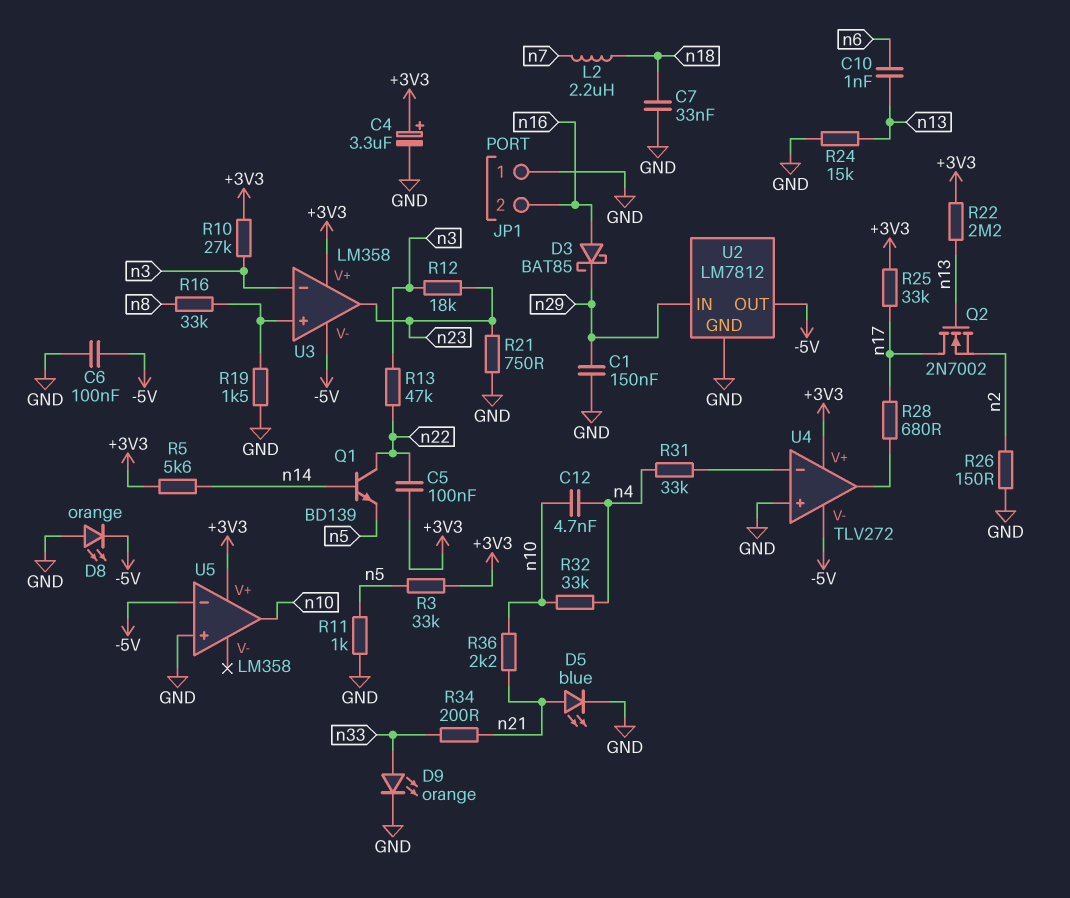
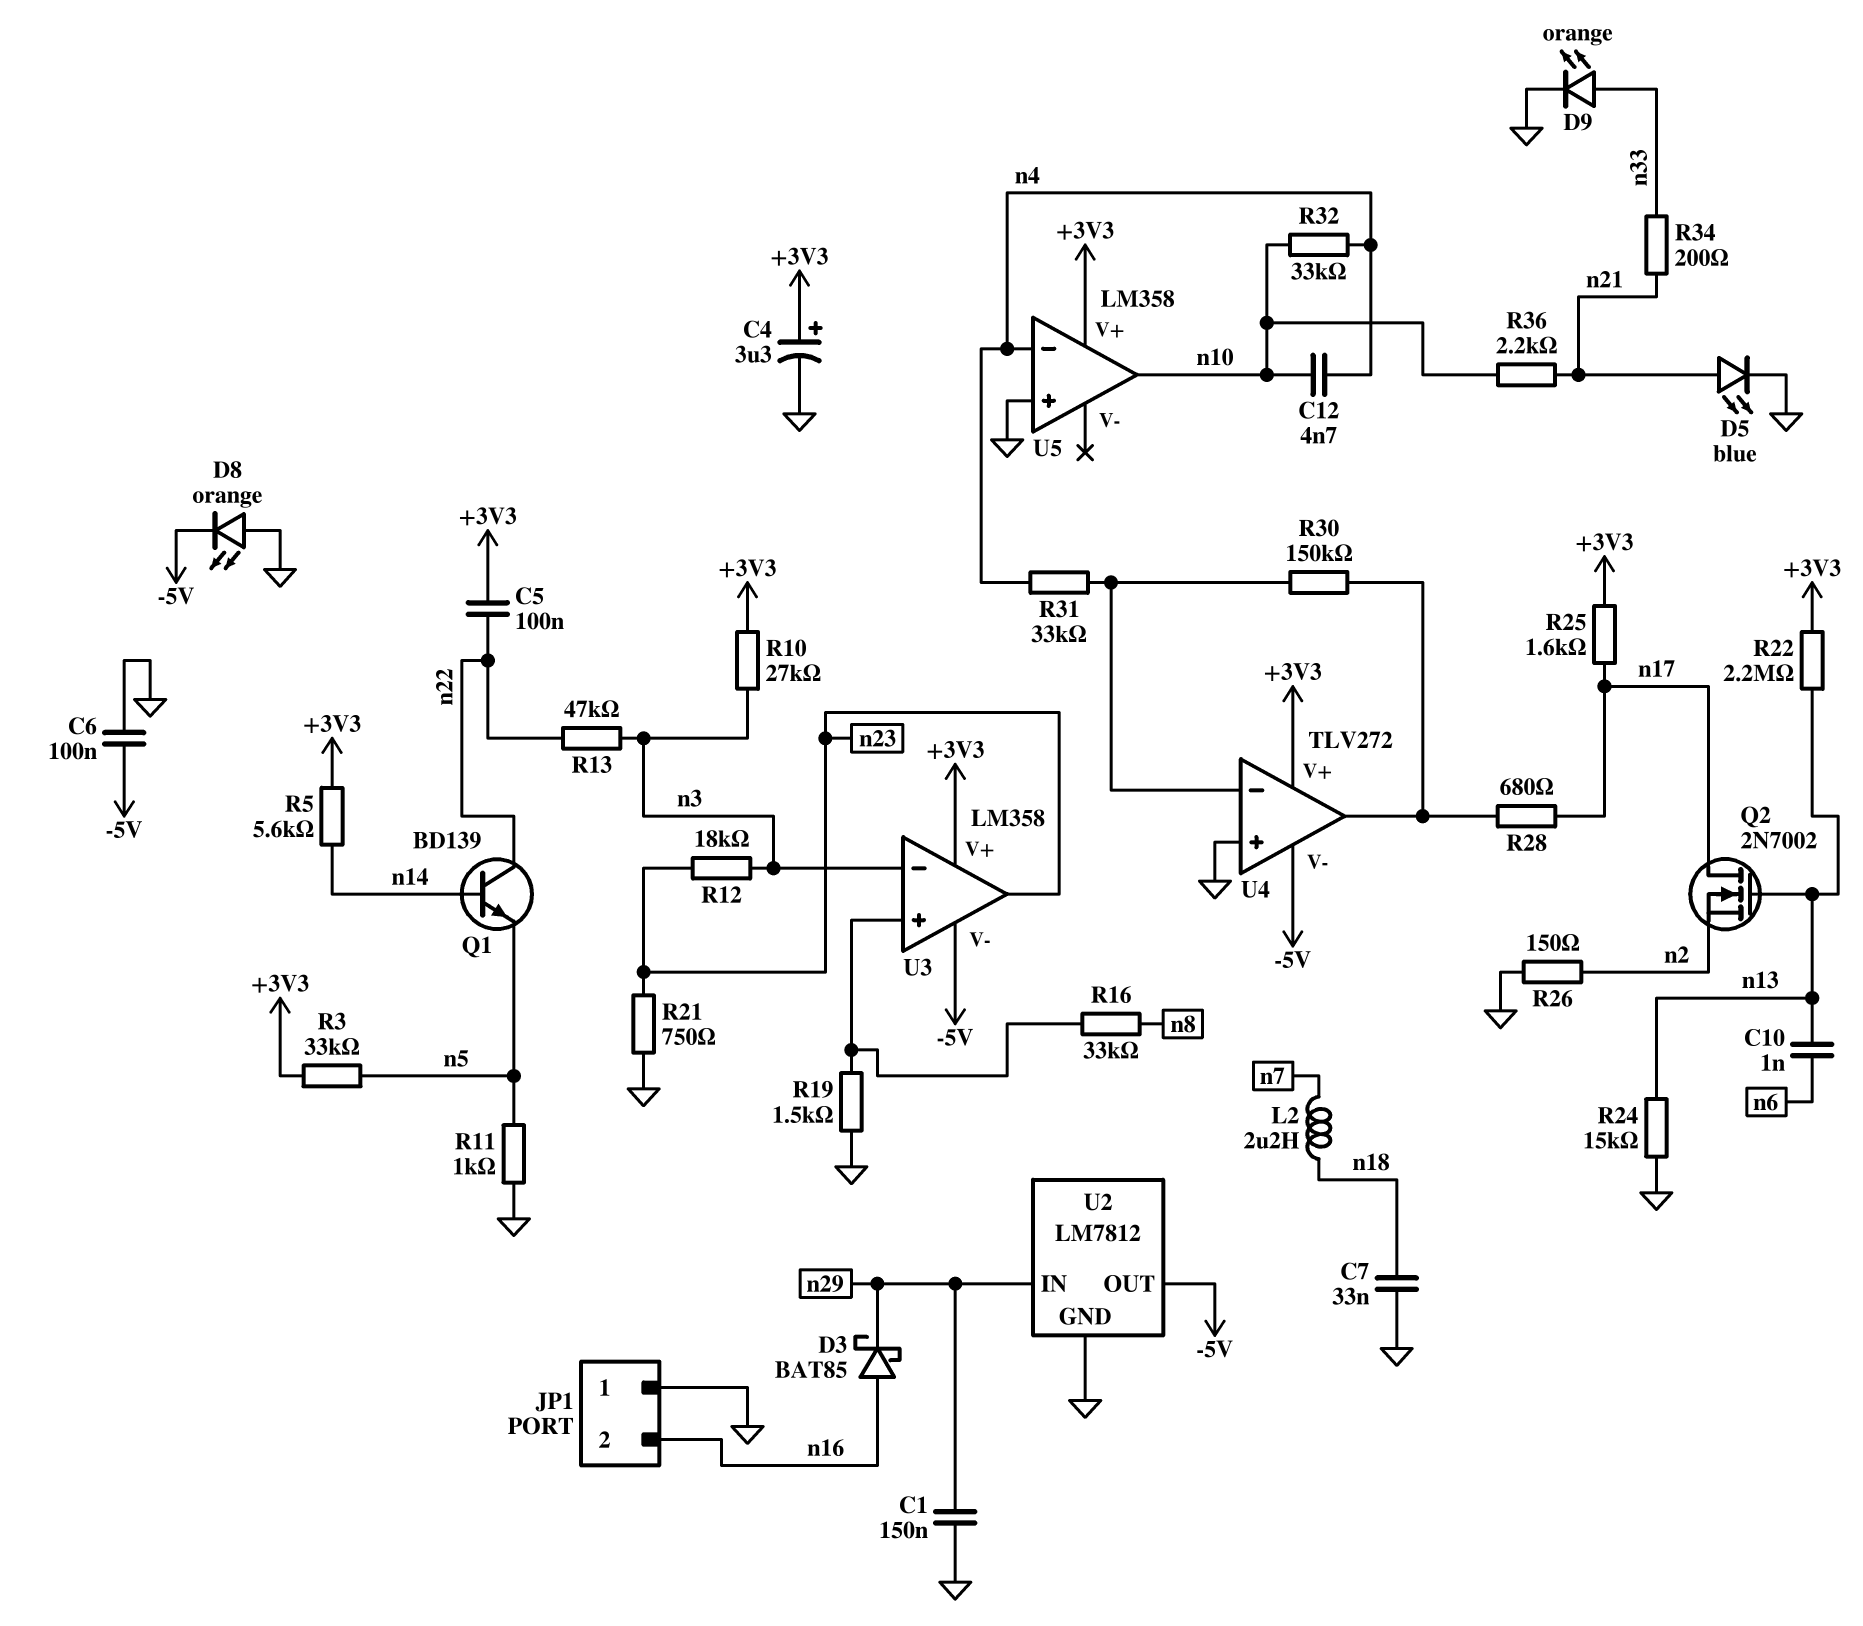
R25: 33k (+3V3, n17) -> 1.6k (+3V3, n17)
R30: none -> 150k (U4/in-, U4/out)
U5 pin in-: -5V -> n4

